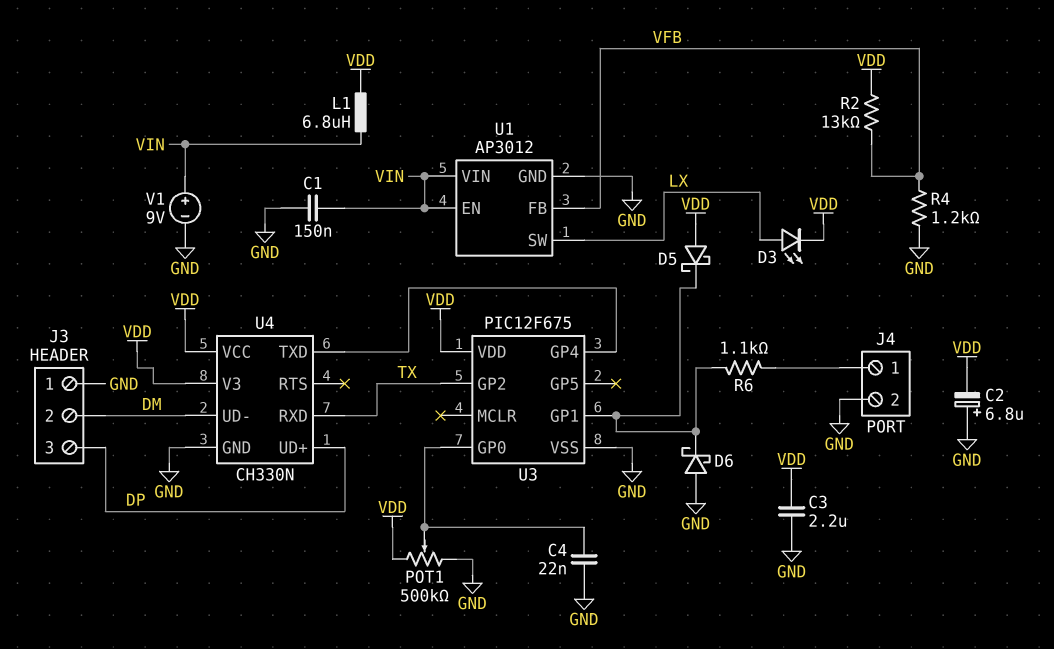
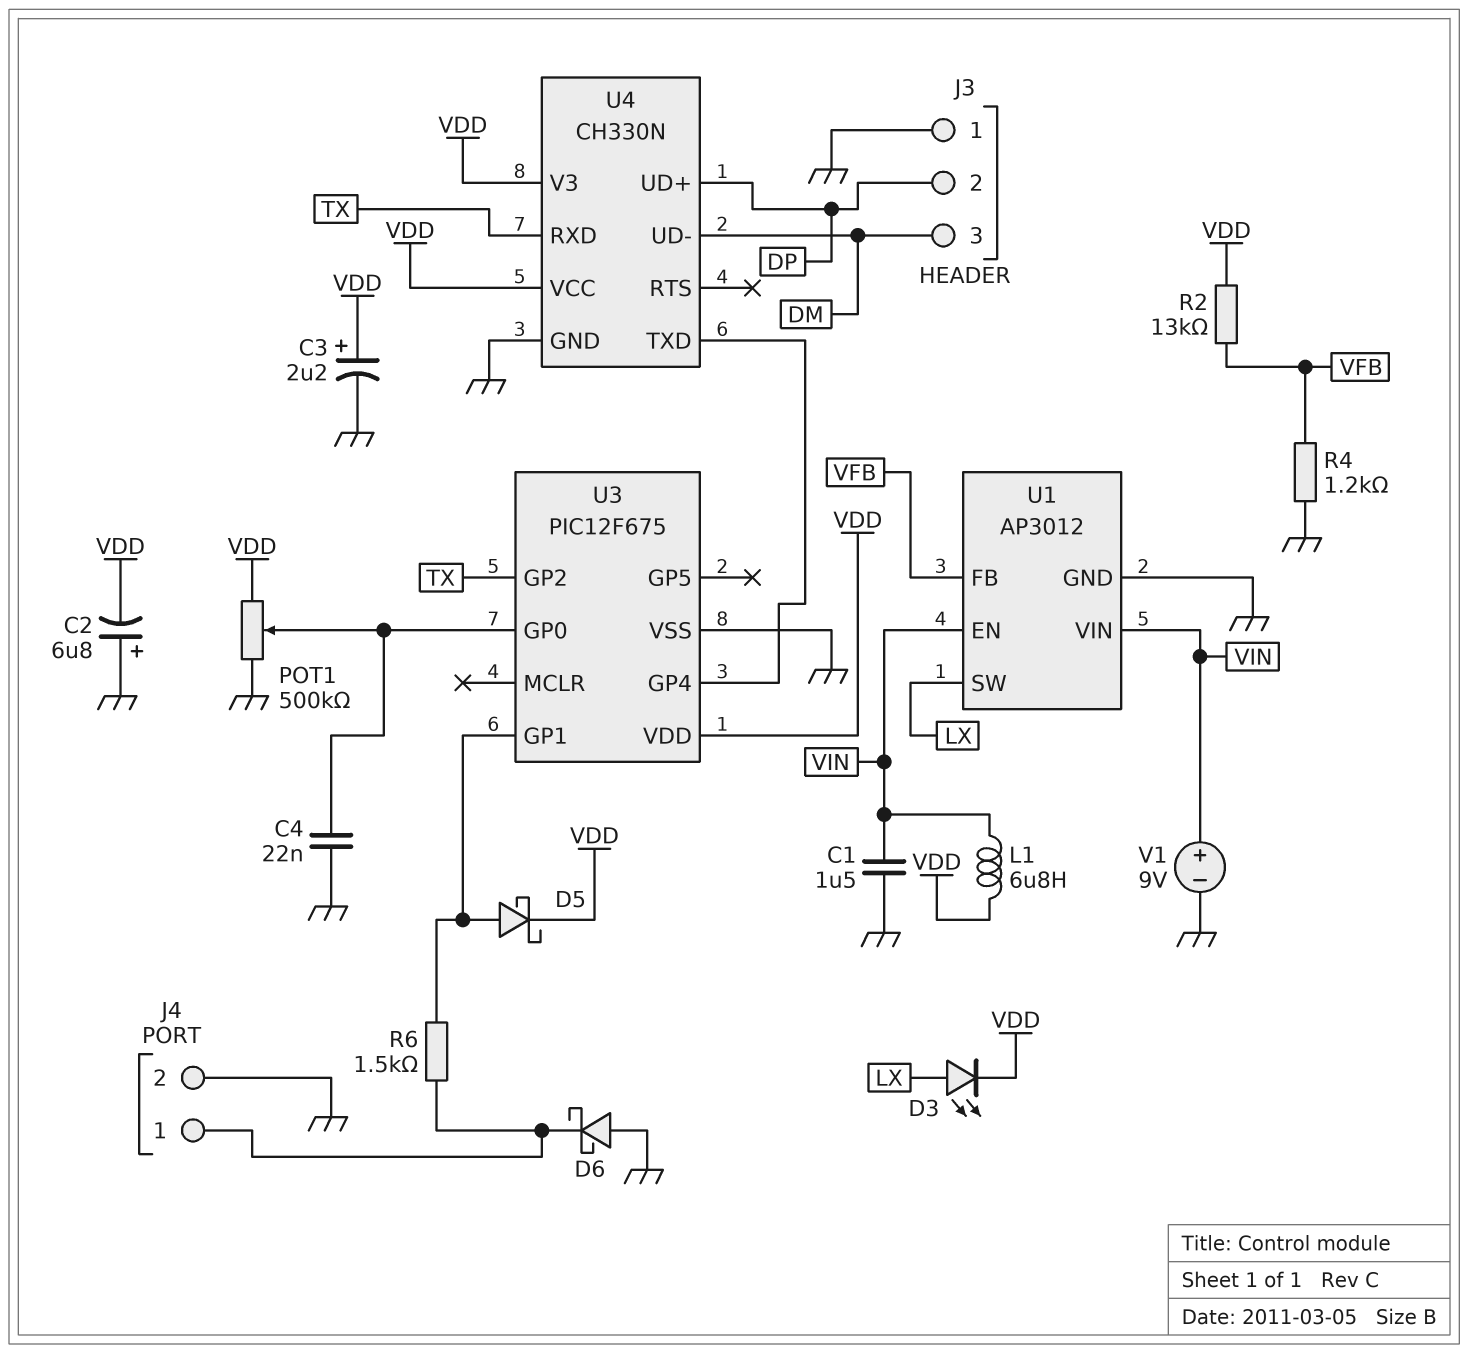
C1: 150nF (GND, VIN) -> 1.5uF (GND, VIN)
C3: 2.2uF (GND, VDD) -> 2.2uF (plus VDD, minus GND)
D5: schottky (A VDD, K U3/GP1) -> schottky (A U3/GP1, K VDD)
D6: schottky (A GND, K U3/GP1) -> schottky (A GND, K J4/1)
J3 pin 2: DM -> DP
J3 pin 3: DP -> DM
R6: 1.1k (J4/1, U3/GP1) -> 1.5k (J4/1, U3/GP1)

